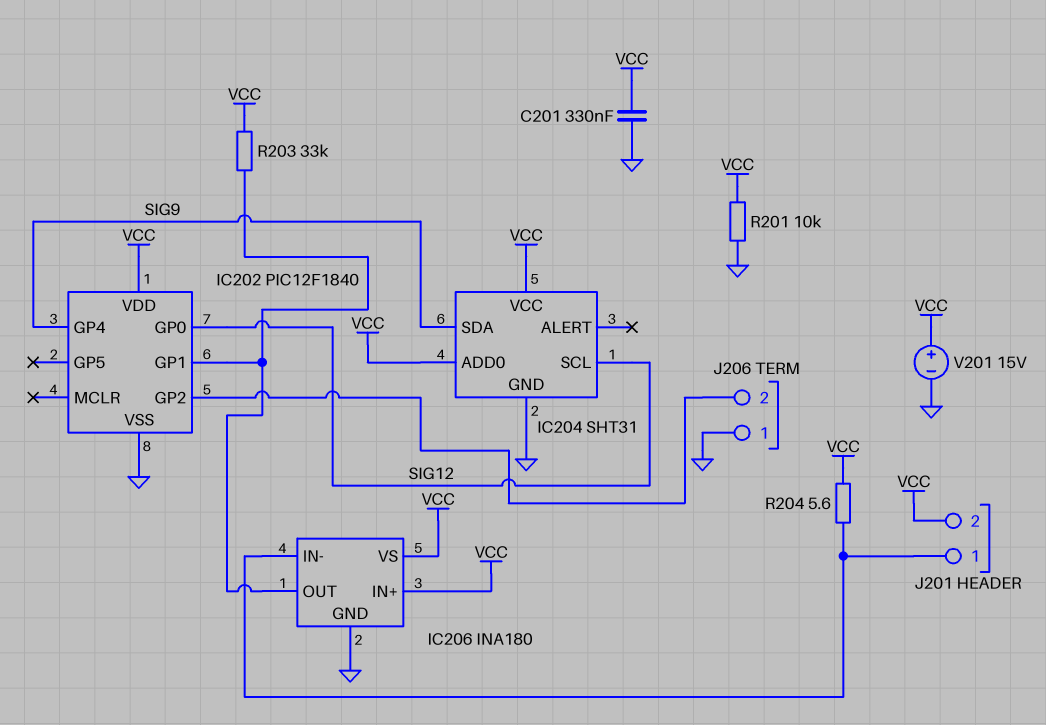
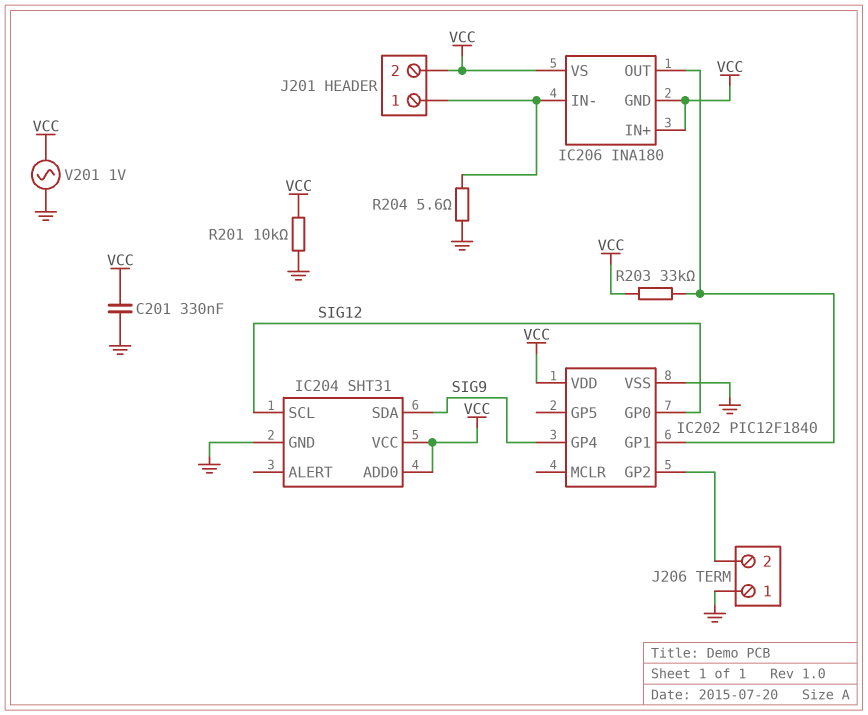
IC206 pin GND: GND -> VCC
R204: 5.6 (IC206/IN-, VCC) -> 5.6 (GND, IC206/IN-)
V201: 15V (plus VCC, minus GND) -> AC 1V (GND, VCC)

